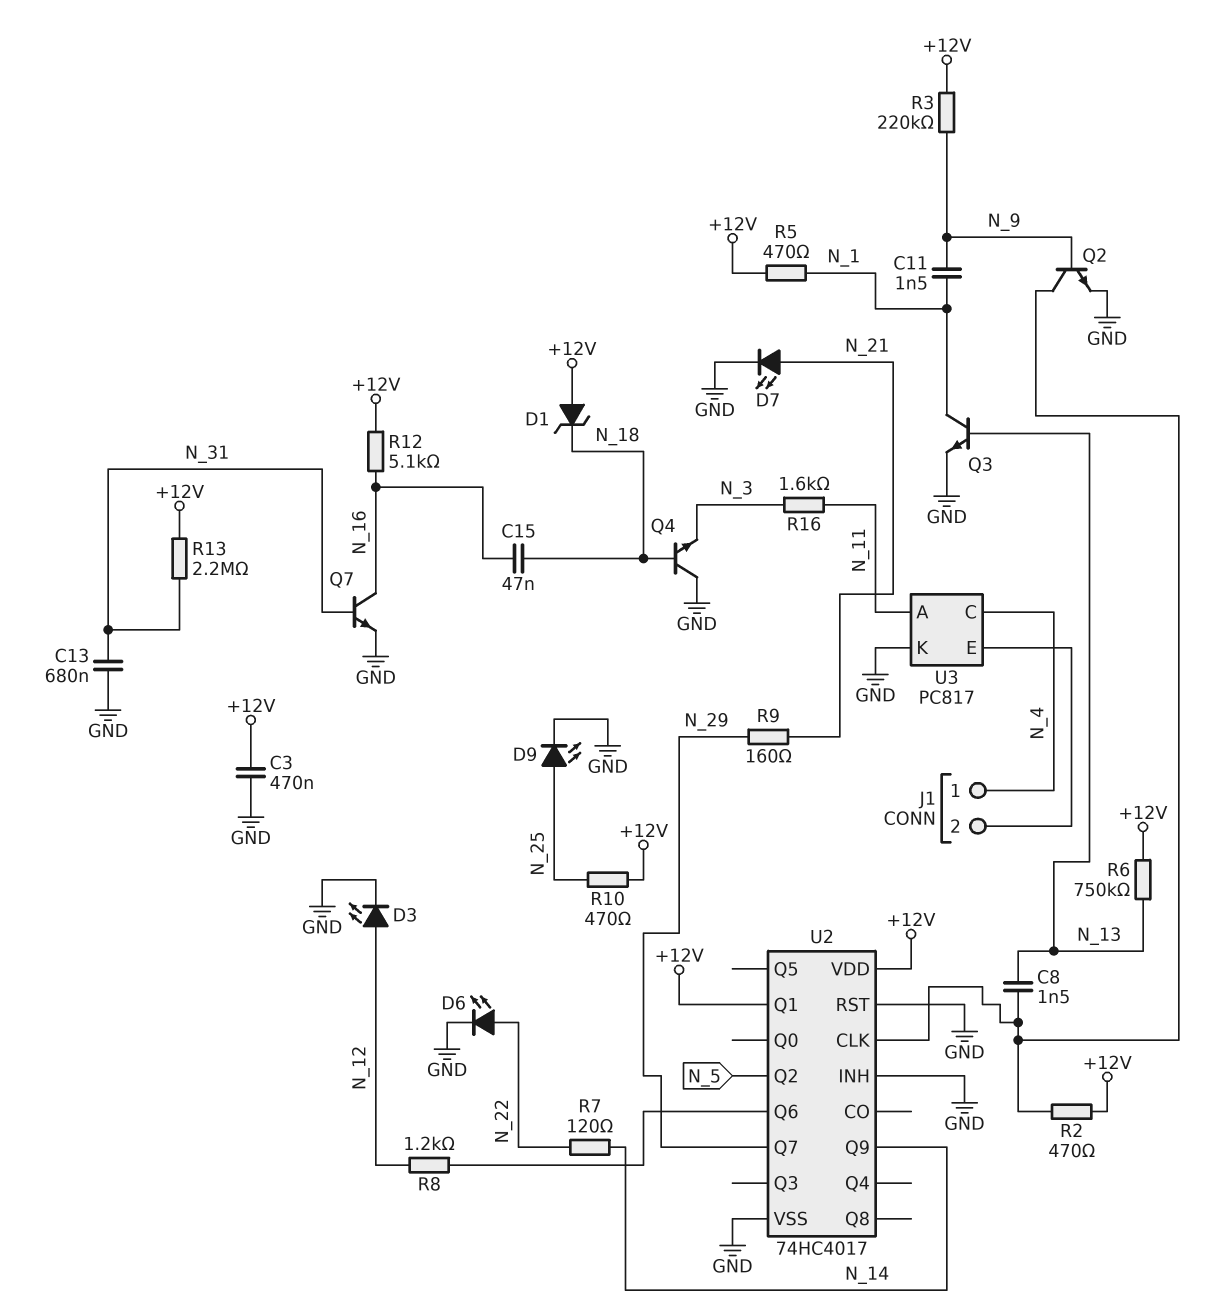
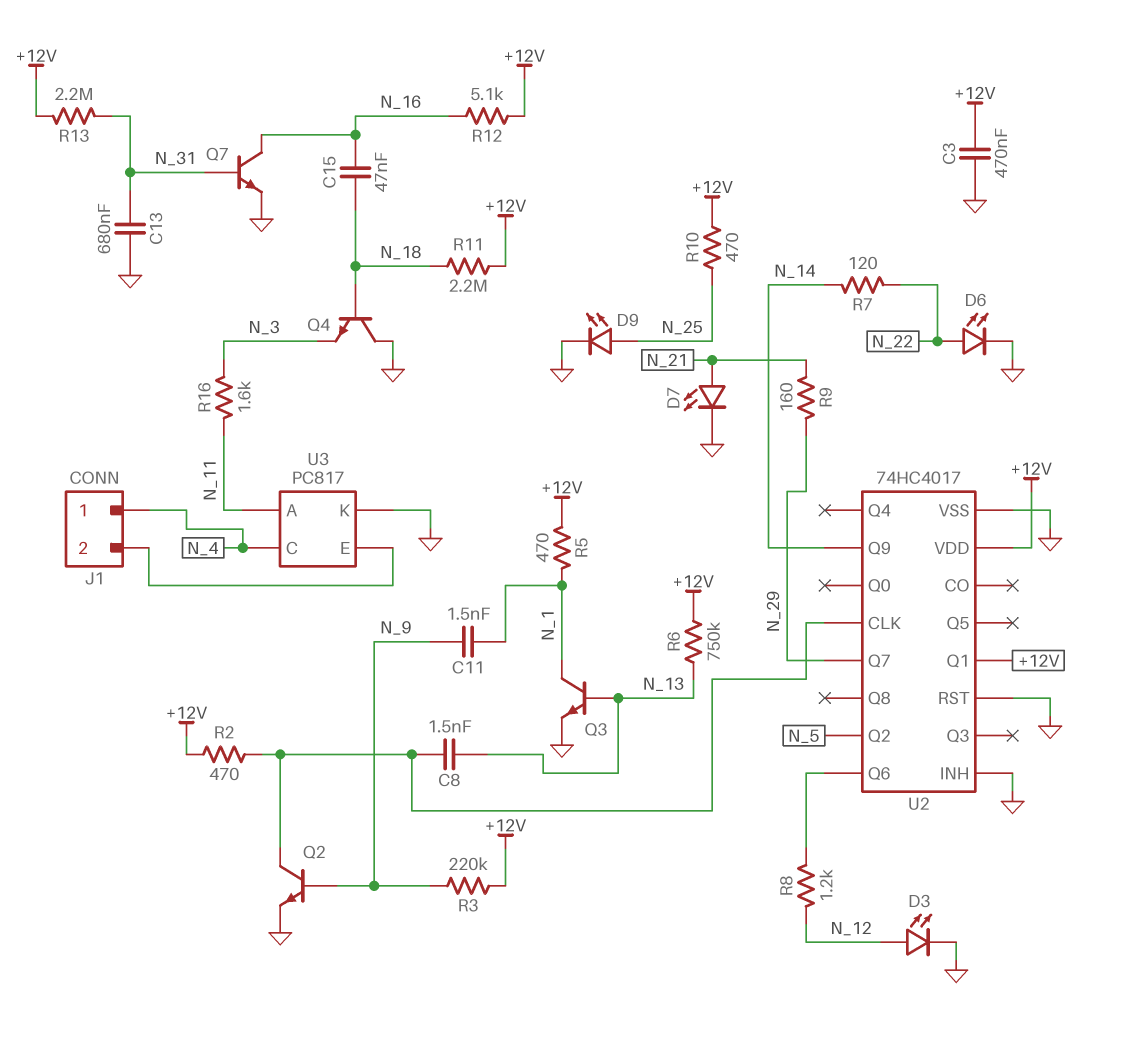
D1: zener (A +12V, K N_18) -> none
R11: none -> 2.2M (+12V, N_18)

